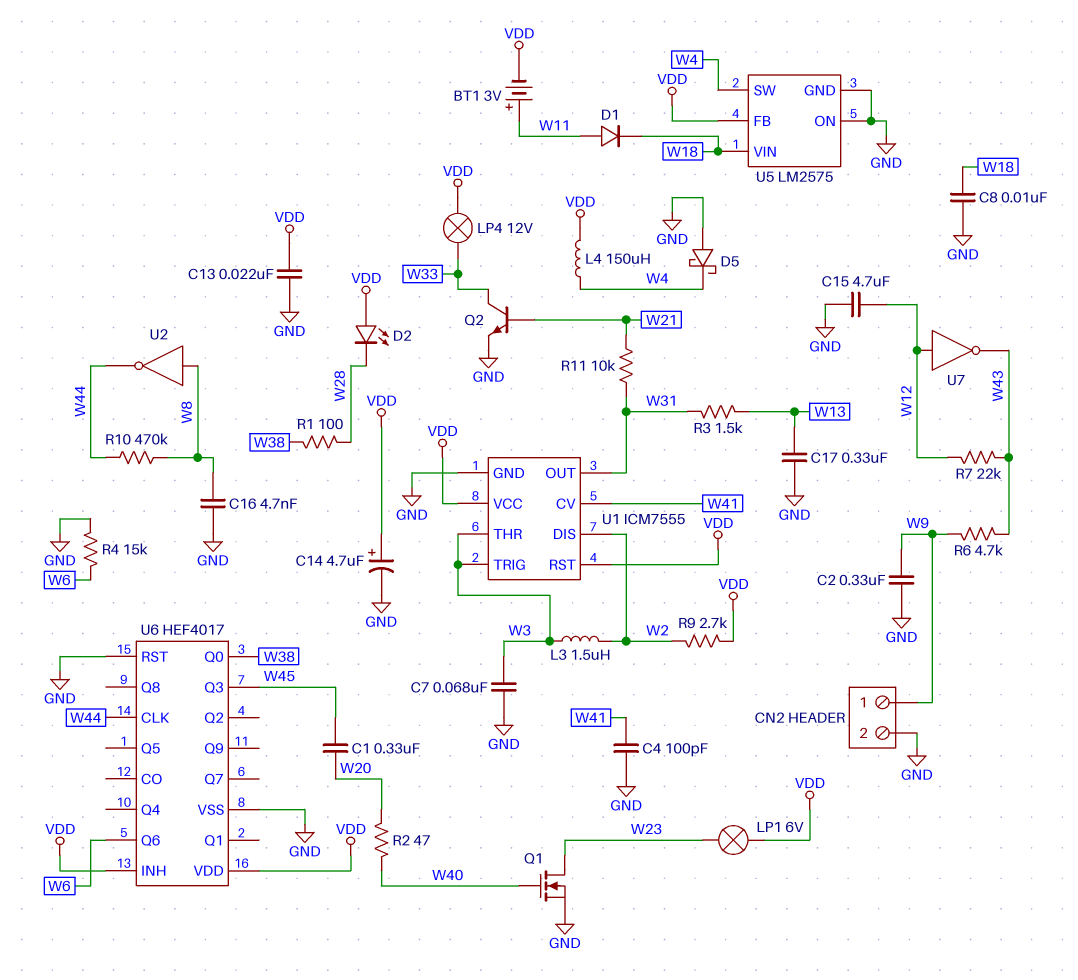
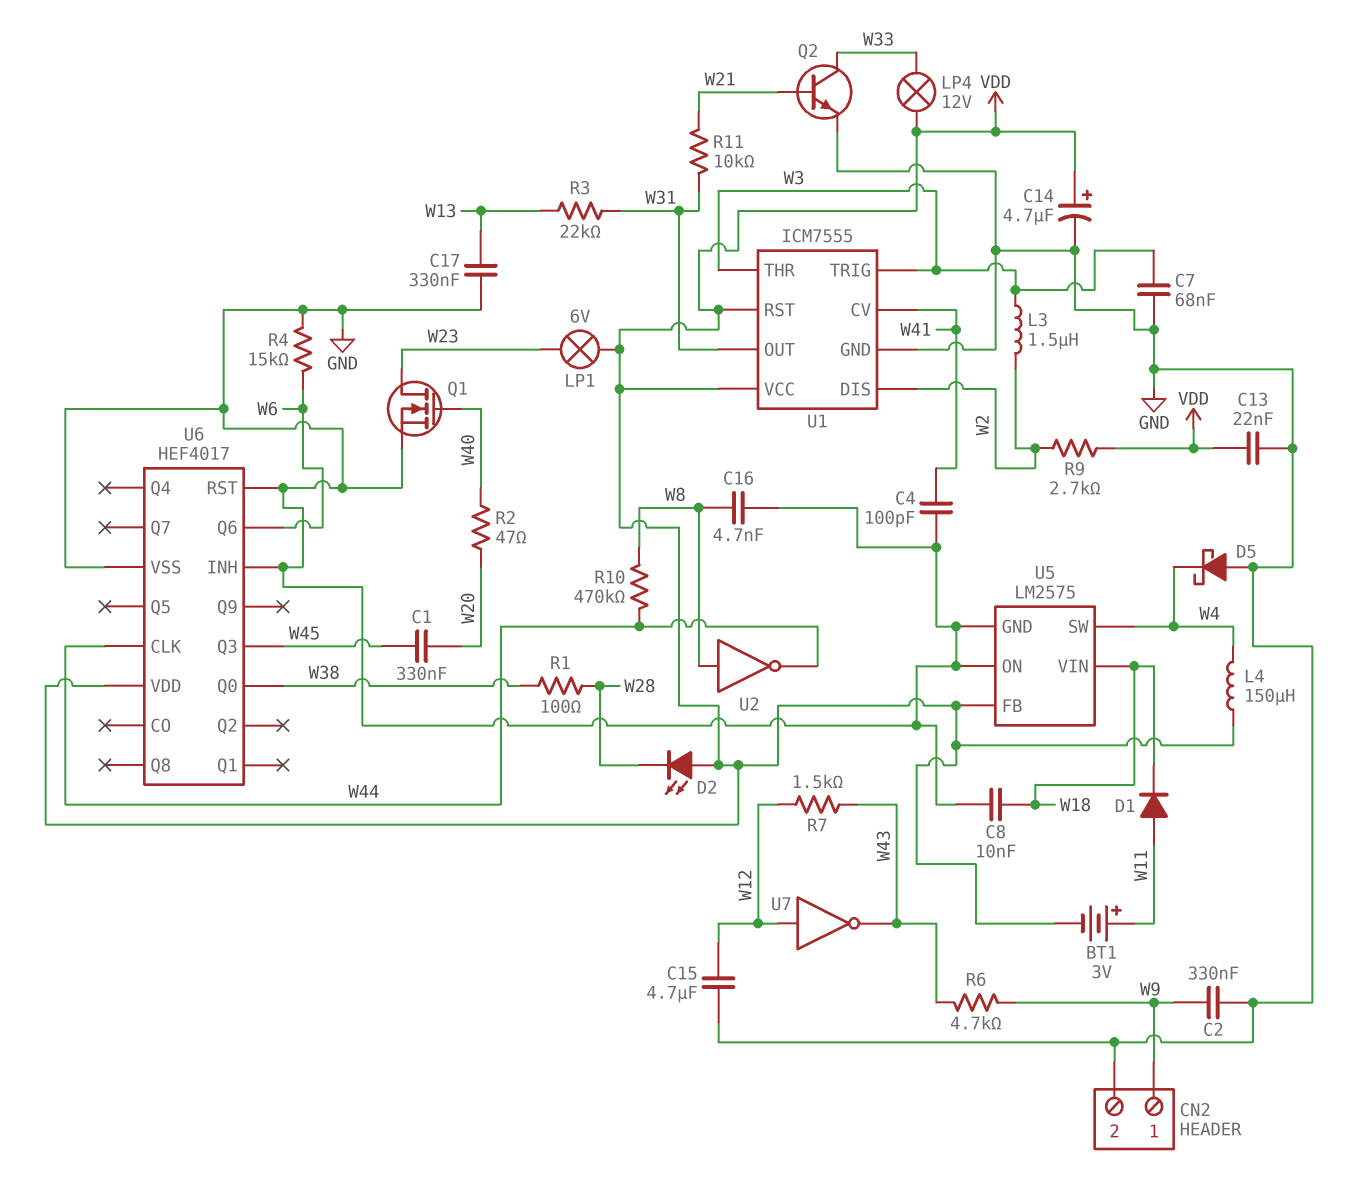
R3: 1.5k (W13, W31) -> 22k (W13, W31)
R7: 22k (W12, W43) -> 1.5k (W12, W43)
U6 pin INH: VDD -> GND

